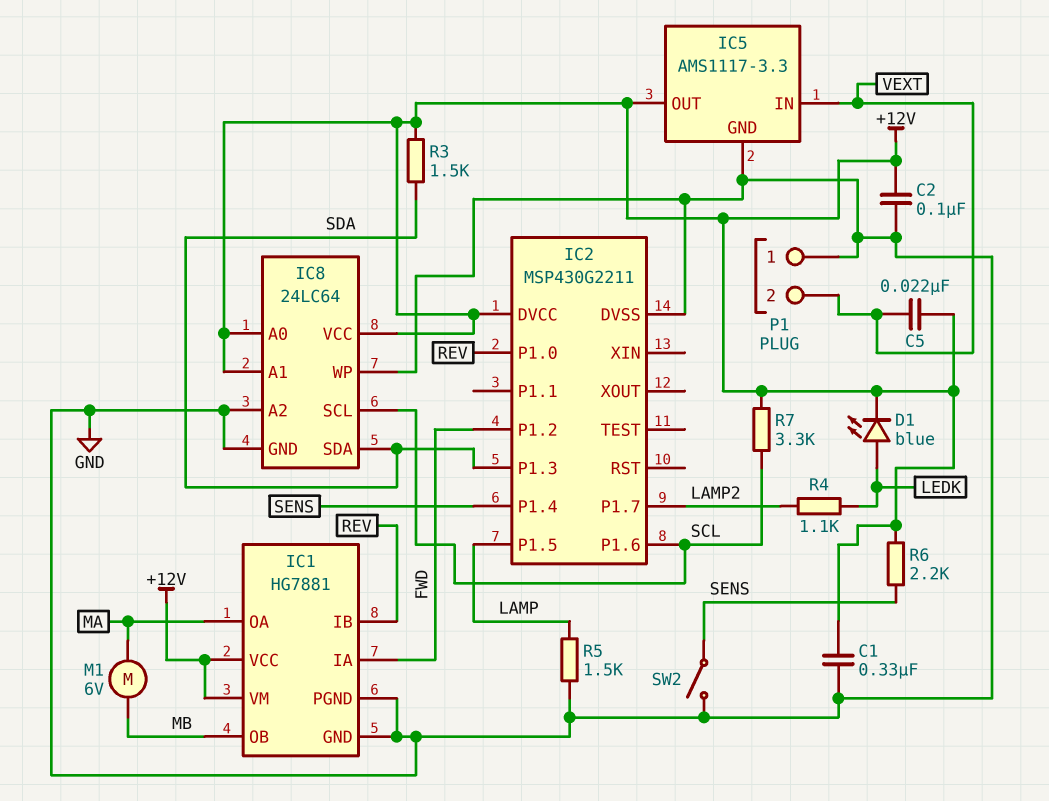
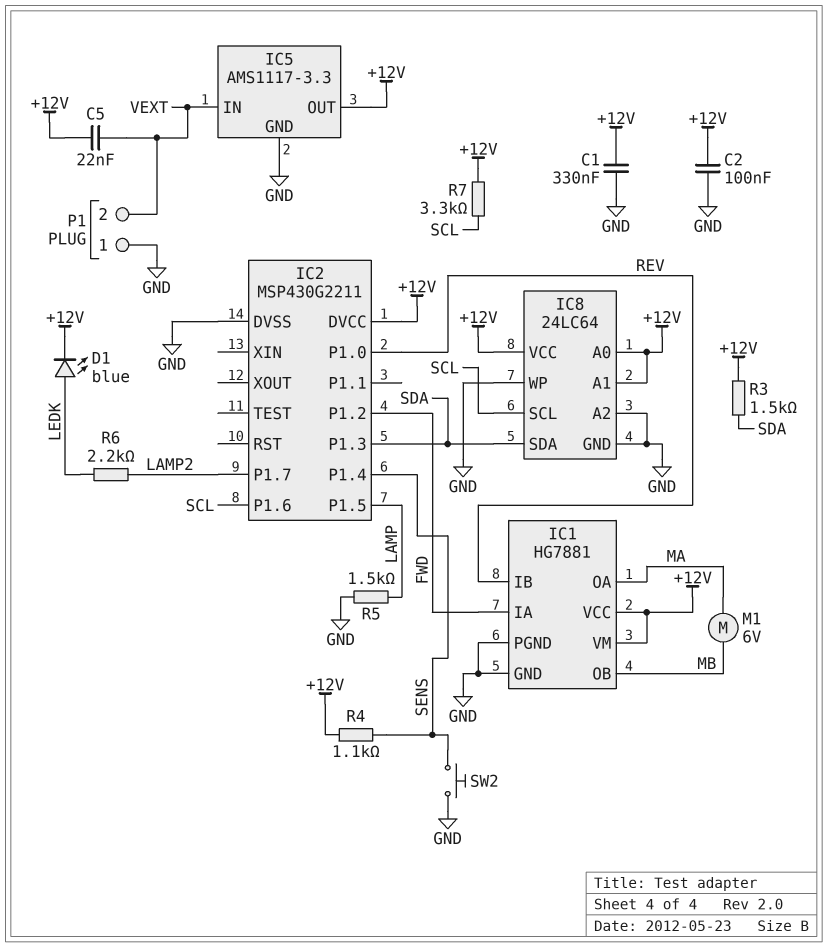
R4: 1.1k (LAMP2, LEDK) -> 1.1k (+12V, SENS)
R6: 2.2k (+12V, SENS) -> 2.2k (LAMP2, LEDK)
SW2: switch (GND, SENS) -> button (GND, SENS)

